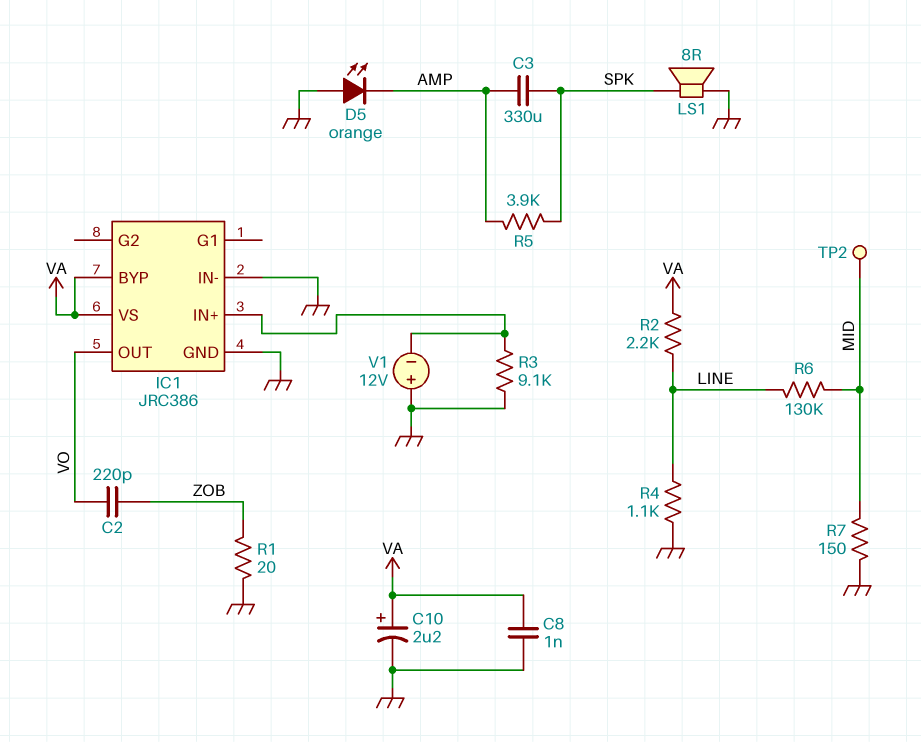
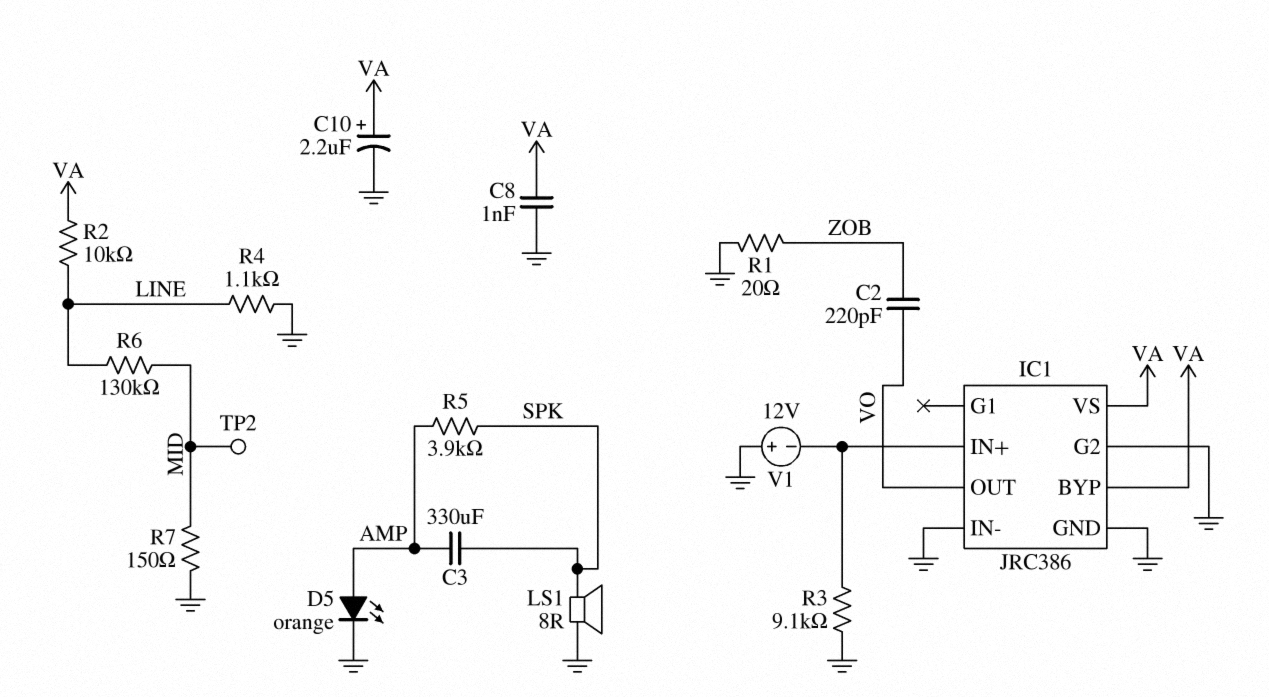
D5: LED orange (A GND, K AMP) -> LED orange (A AMP, K GND)
IC1 pin G2: none -> GND
R2: 2.2k (LINE, VA) -> 10k (LINE, VA)

